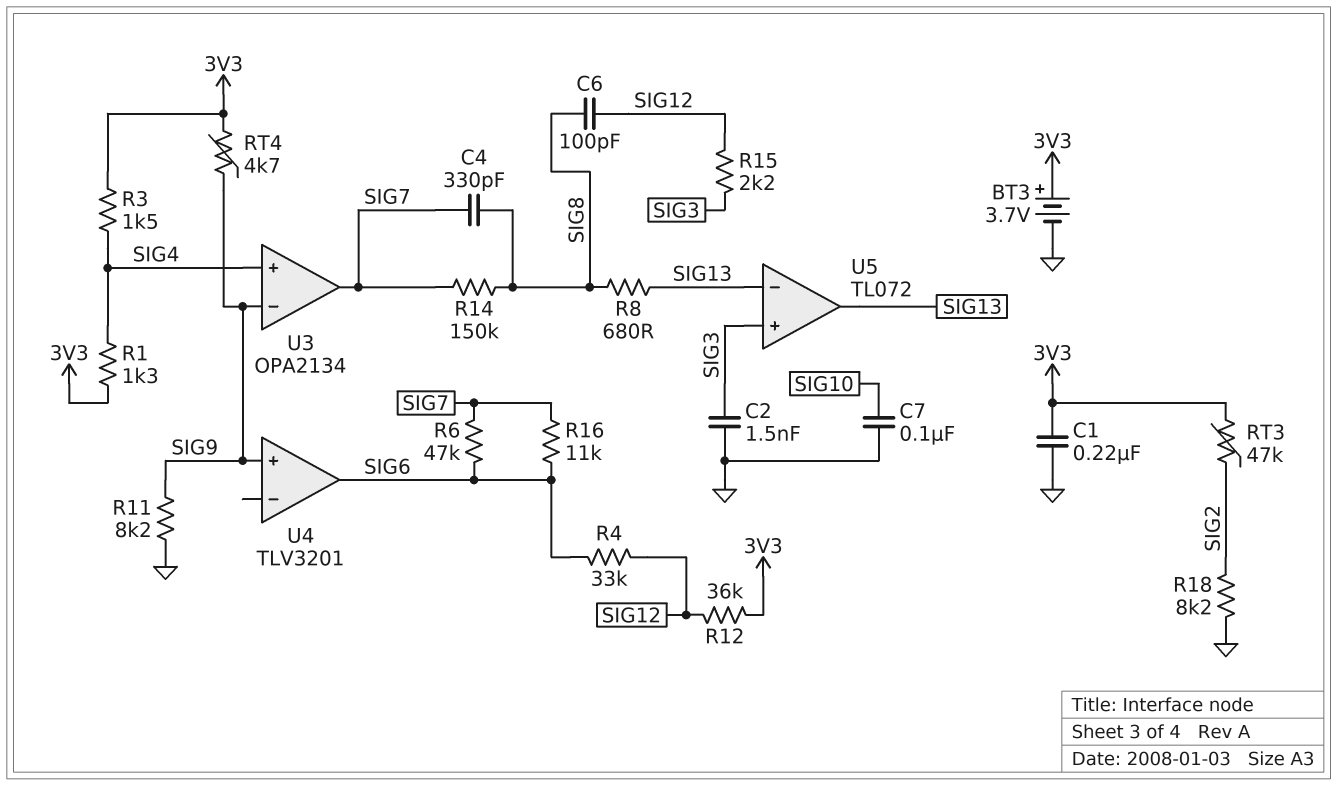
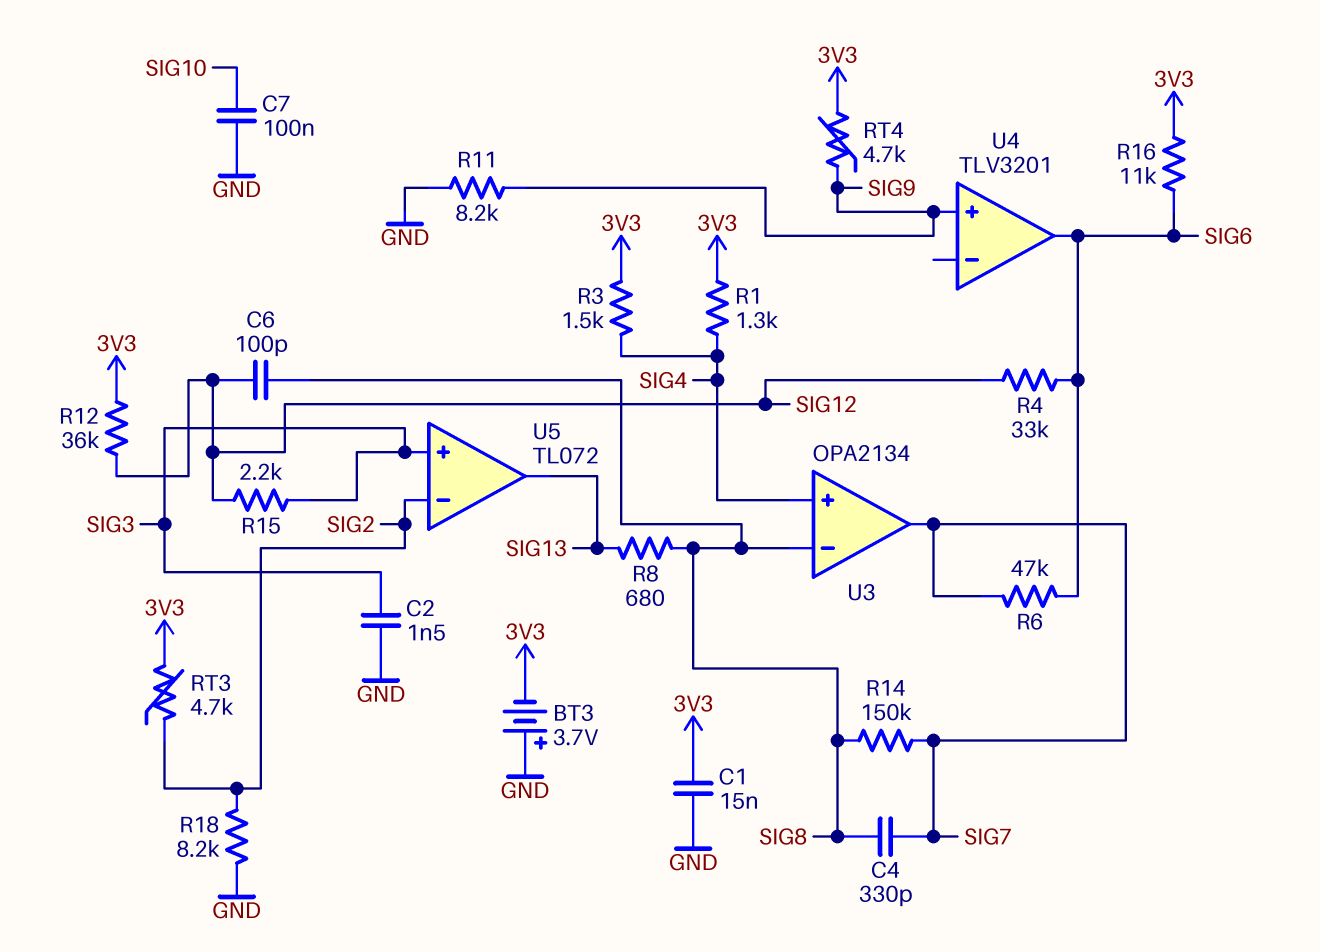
BT3: 3.7V (plus 3V3, minus GND) -> 3.7V (plus GND, minus 3V3)
C1: 220nF (3V3, GND) -> 15nF (3V3, GND)
R16: 11k (SIG6, SIG7) -> 11k (3V3, SIG6)
RT3: 47k (3V3, SIG2) -> 4.7k (3V3, SIG2)
U3 pin in-: SIG9 -> SIG8
U5 pin in-: SIG13 -> SIG2

